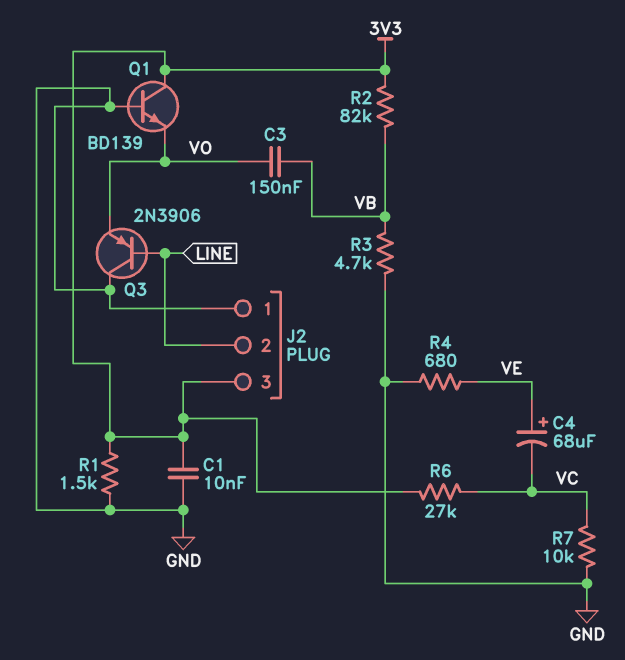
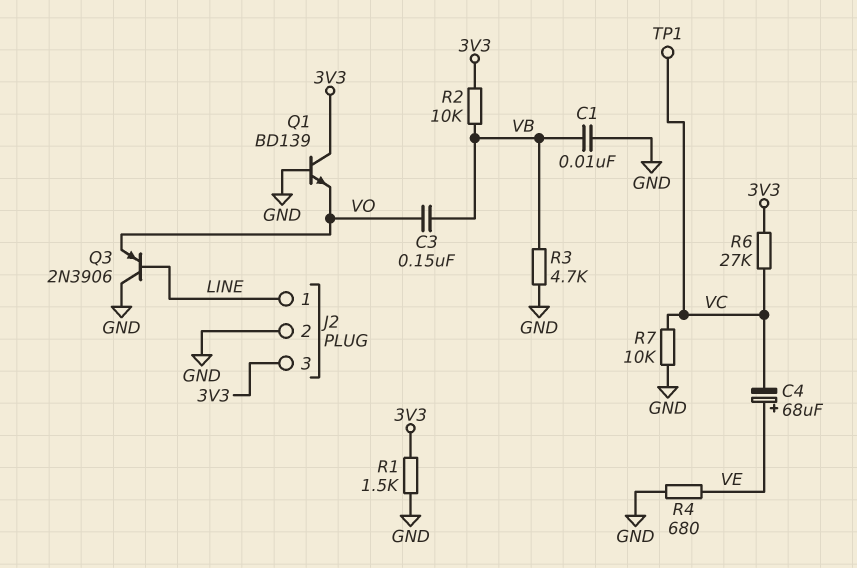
C1: 10nF (3V3, GND) -> 10nF (GND, VB)
J2 pin 1: GND -> LINE
J2 pin 2: LINE -> GND
R2: 82k (3V3, VB) -> 10k (3V3, VB)
TP1: none -> test point (VC)

